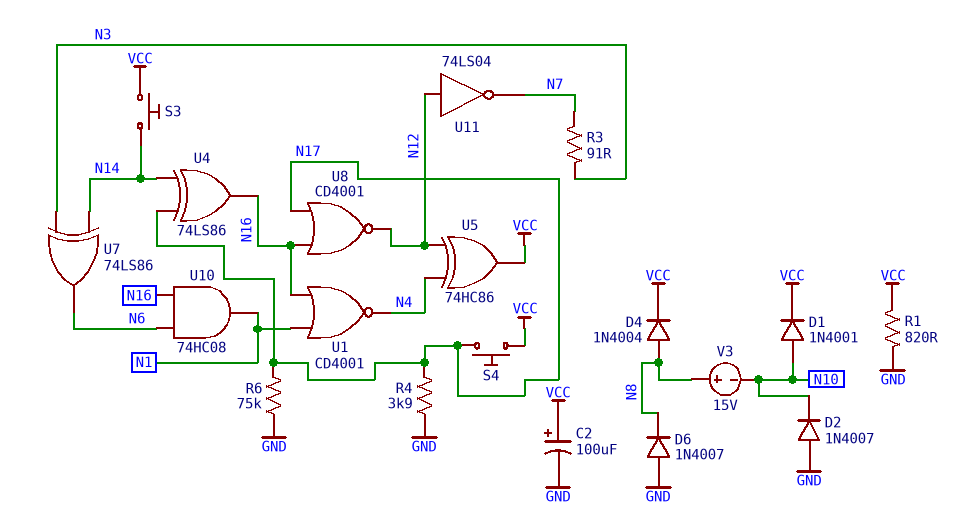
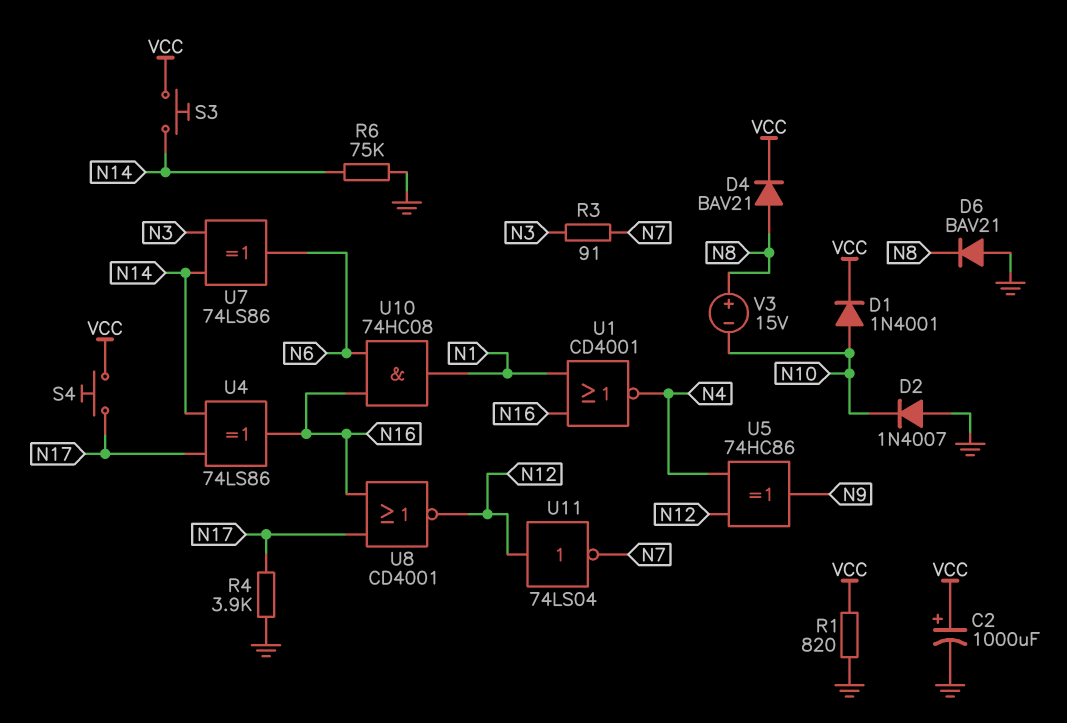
C2: 100uF (plus VCC, minus GND) -> 1000uF (plus VCC, minus GND)
D4: diode 1N4004 (A N8, K VCC) -> diode BAV21 (A N8, K VCC)
D6: diode 1N4007 (A GND, K N8) -> diode BAV21 (A GND, K N8)
R6: 75k (GND, N17) -> 75k (GND, N14)
U5: XOR 74HC86 (in N4, in N12, out VCC) -> XOR 74HC86 (in N4, in N12, out N9)

